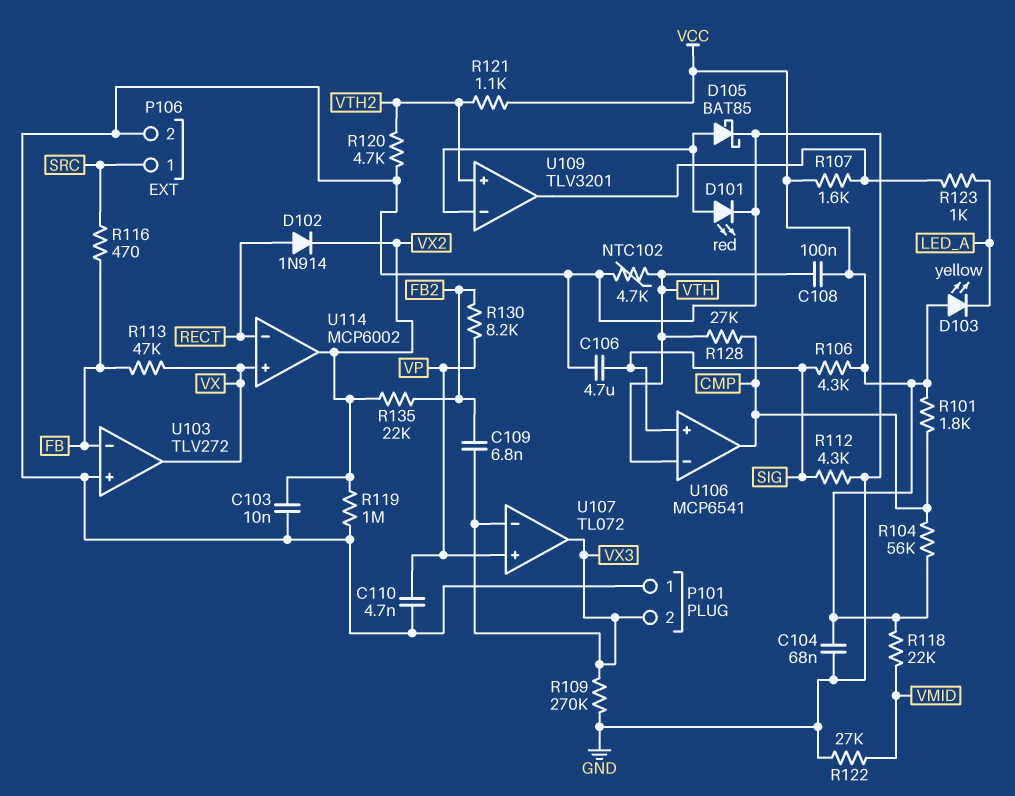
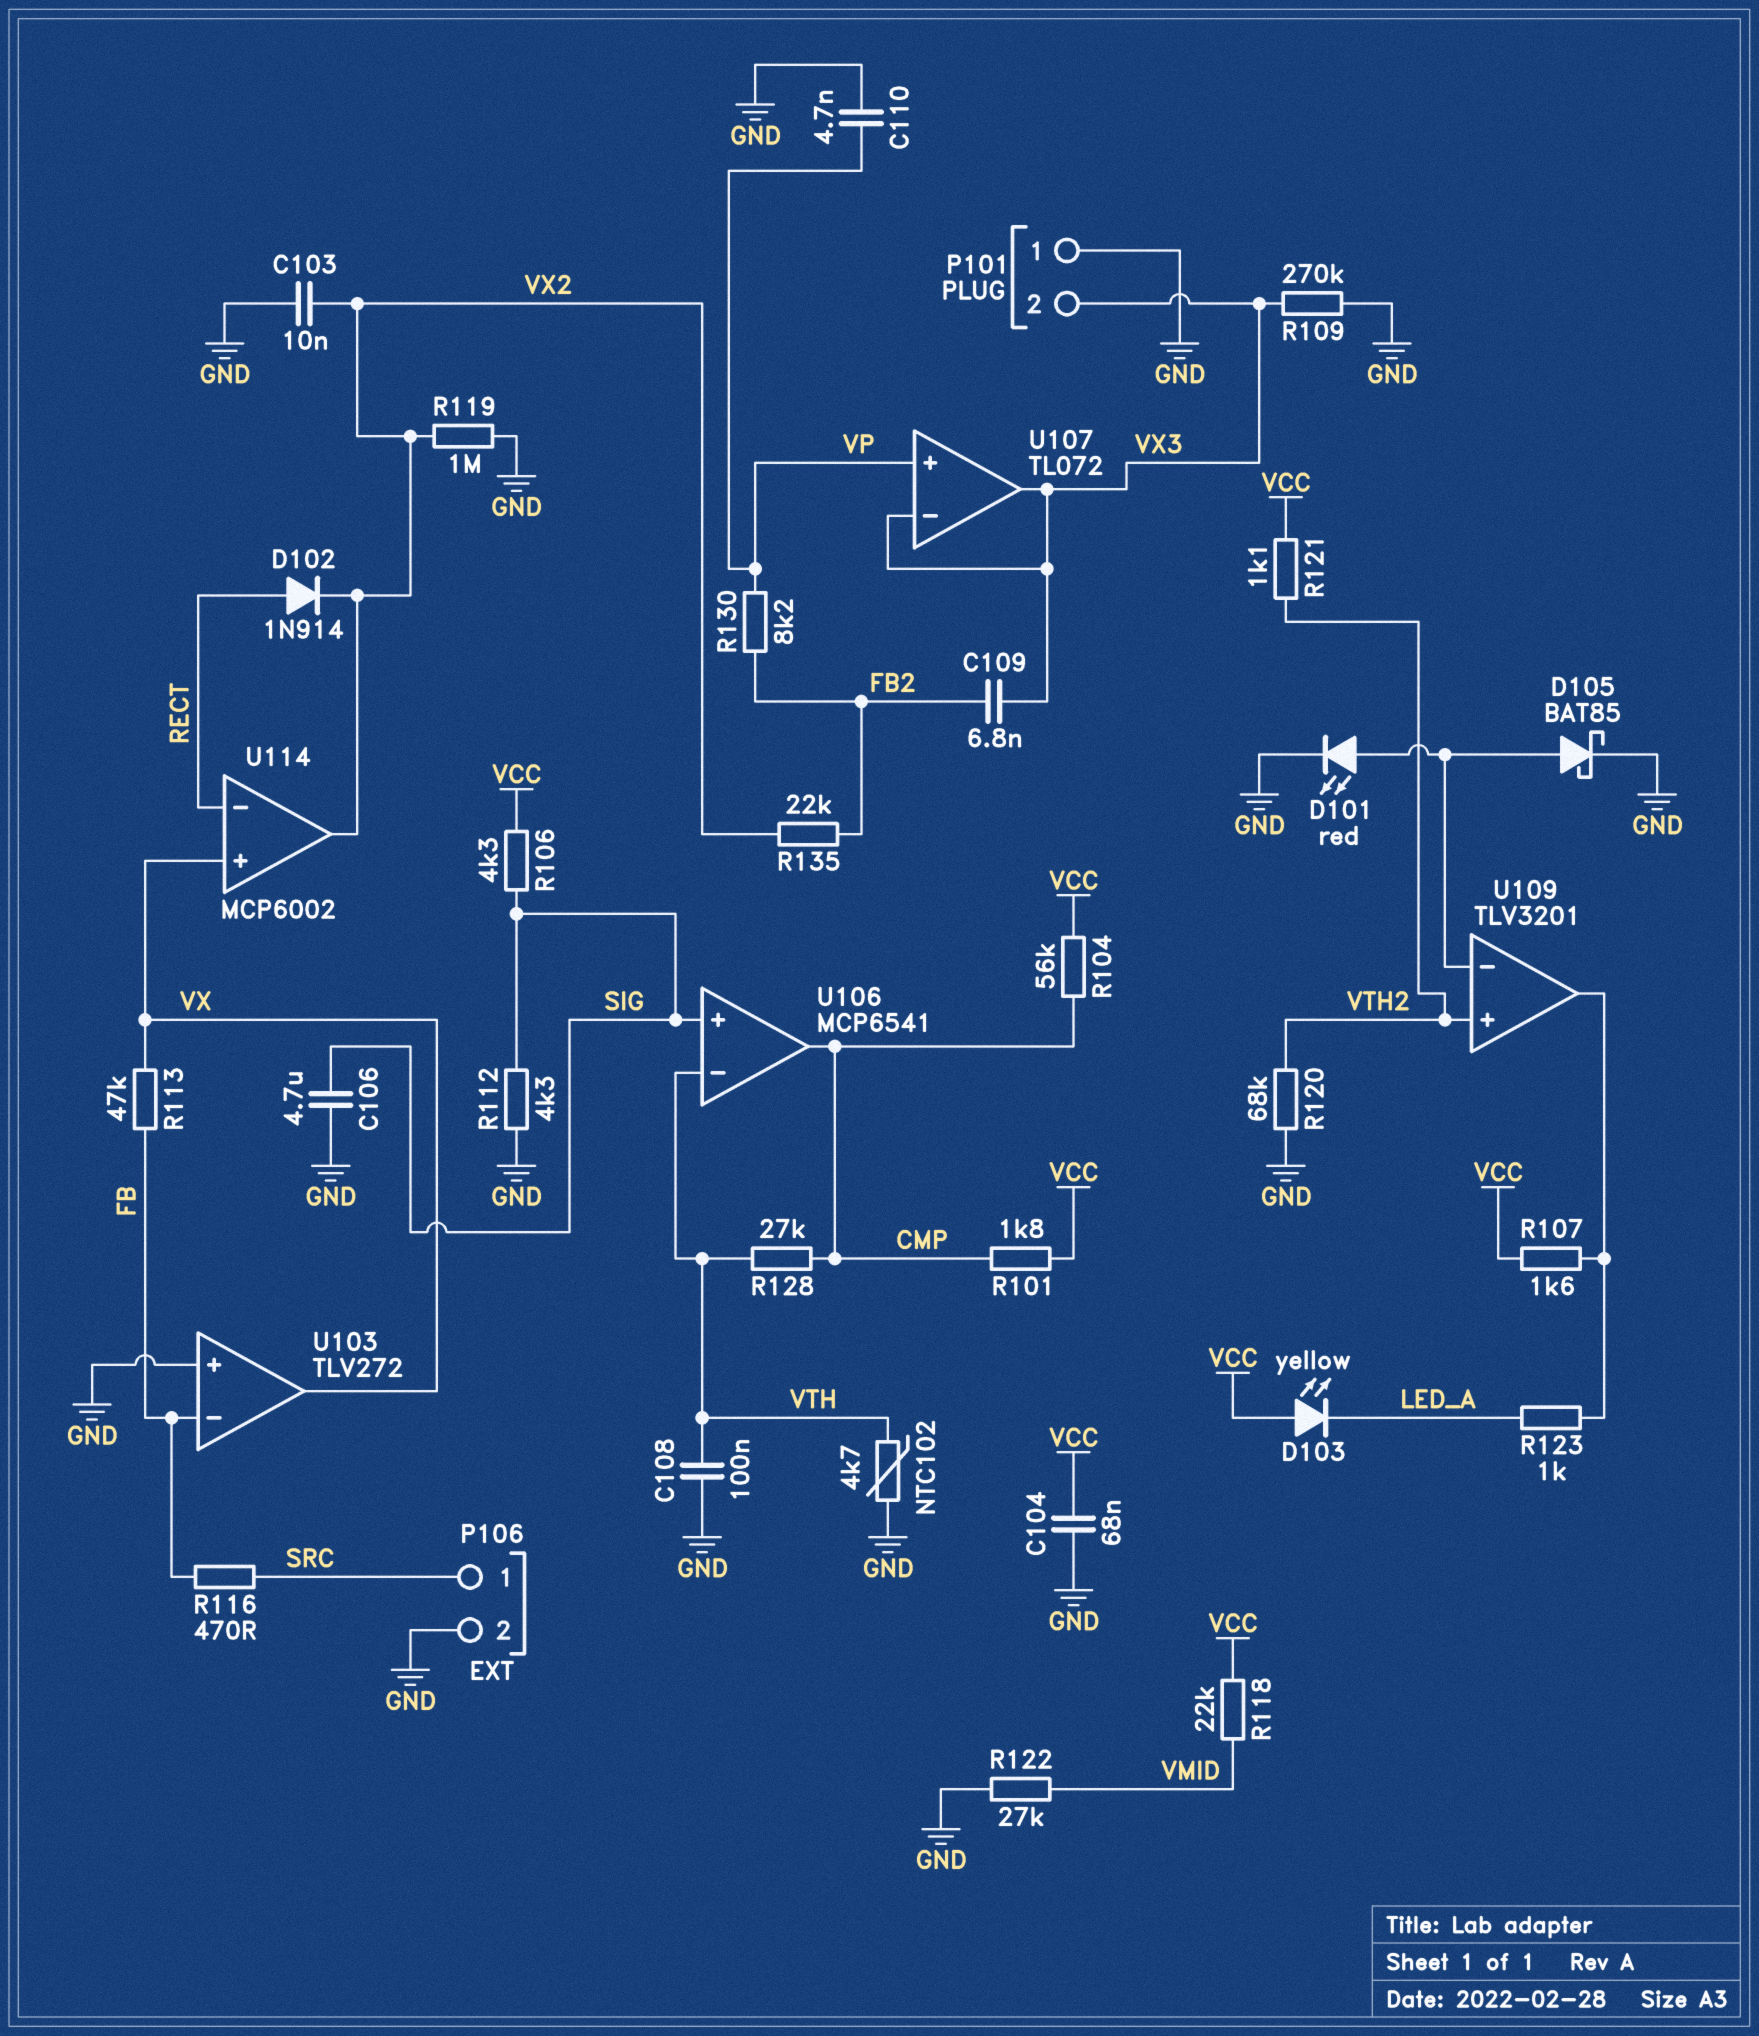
C108: 100nF (VCC, VTH) -> 100nF (GND, VTH)
R120: 4.7k (GND, VTH2) -> 68k (GND, VTH2)

